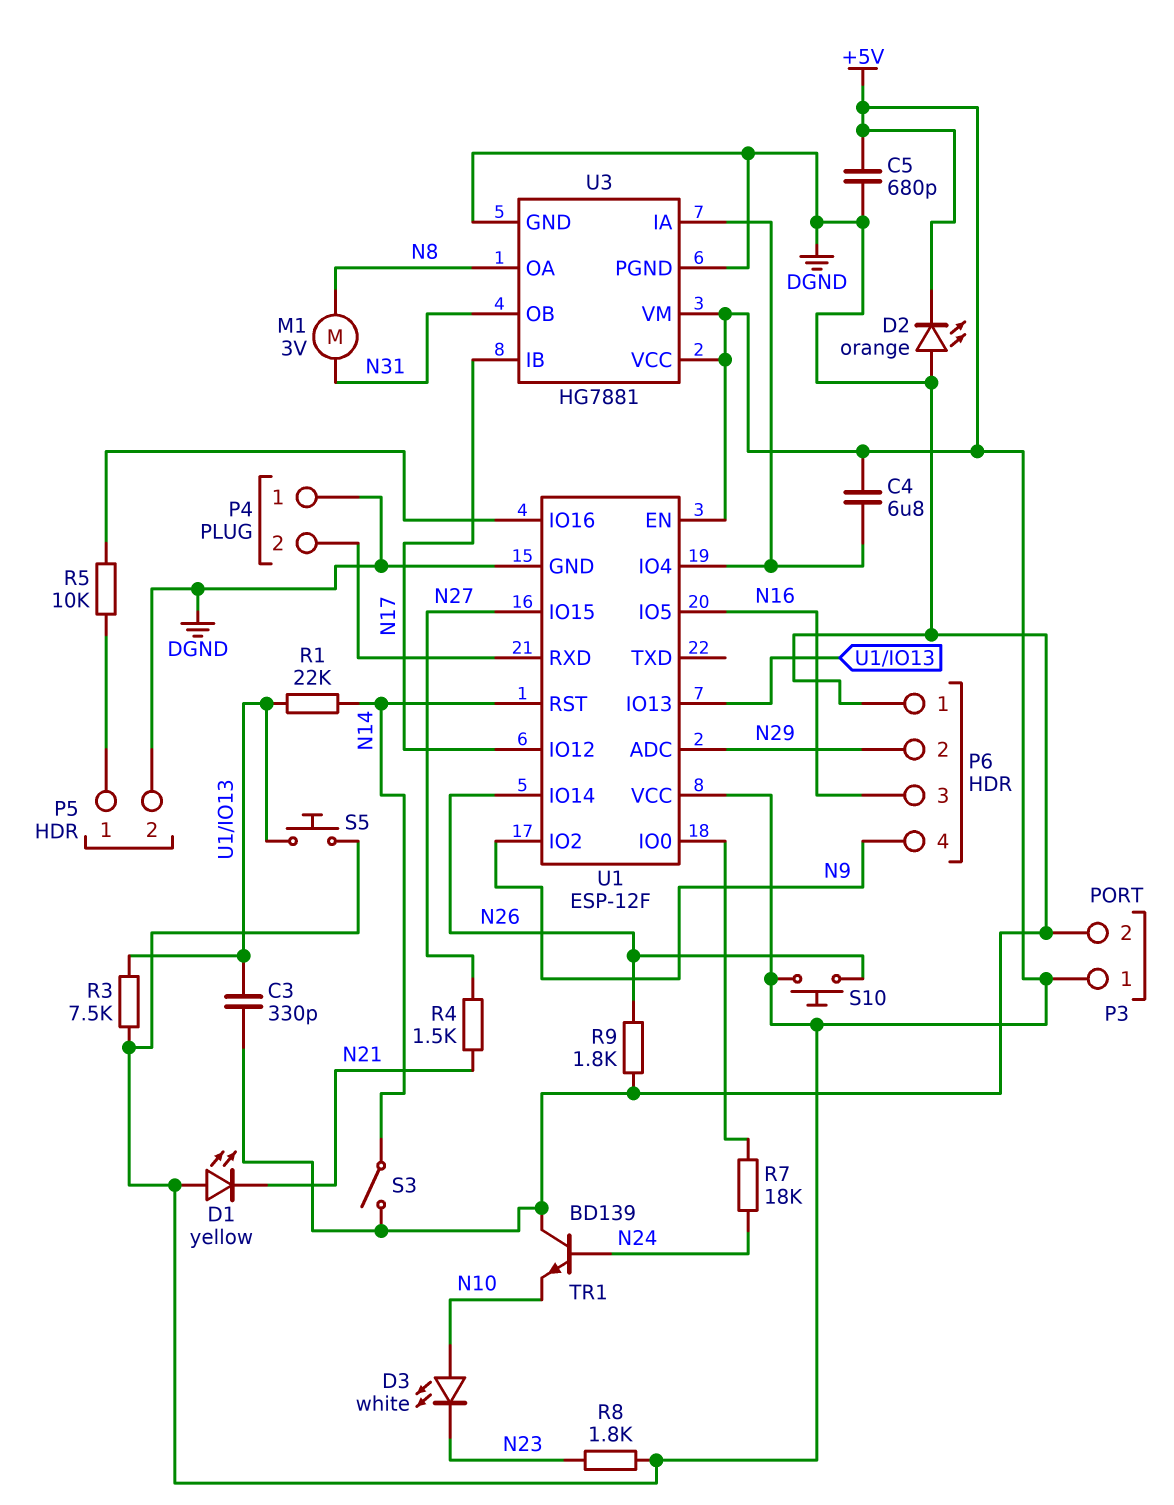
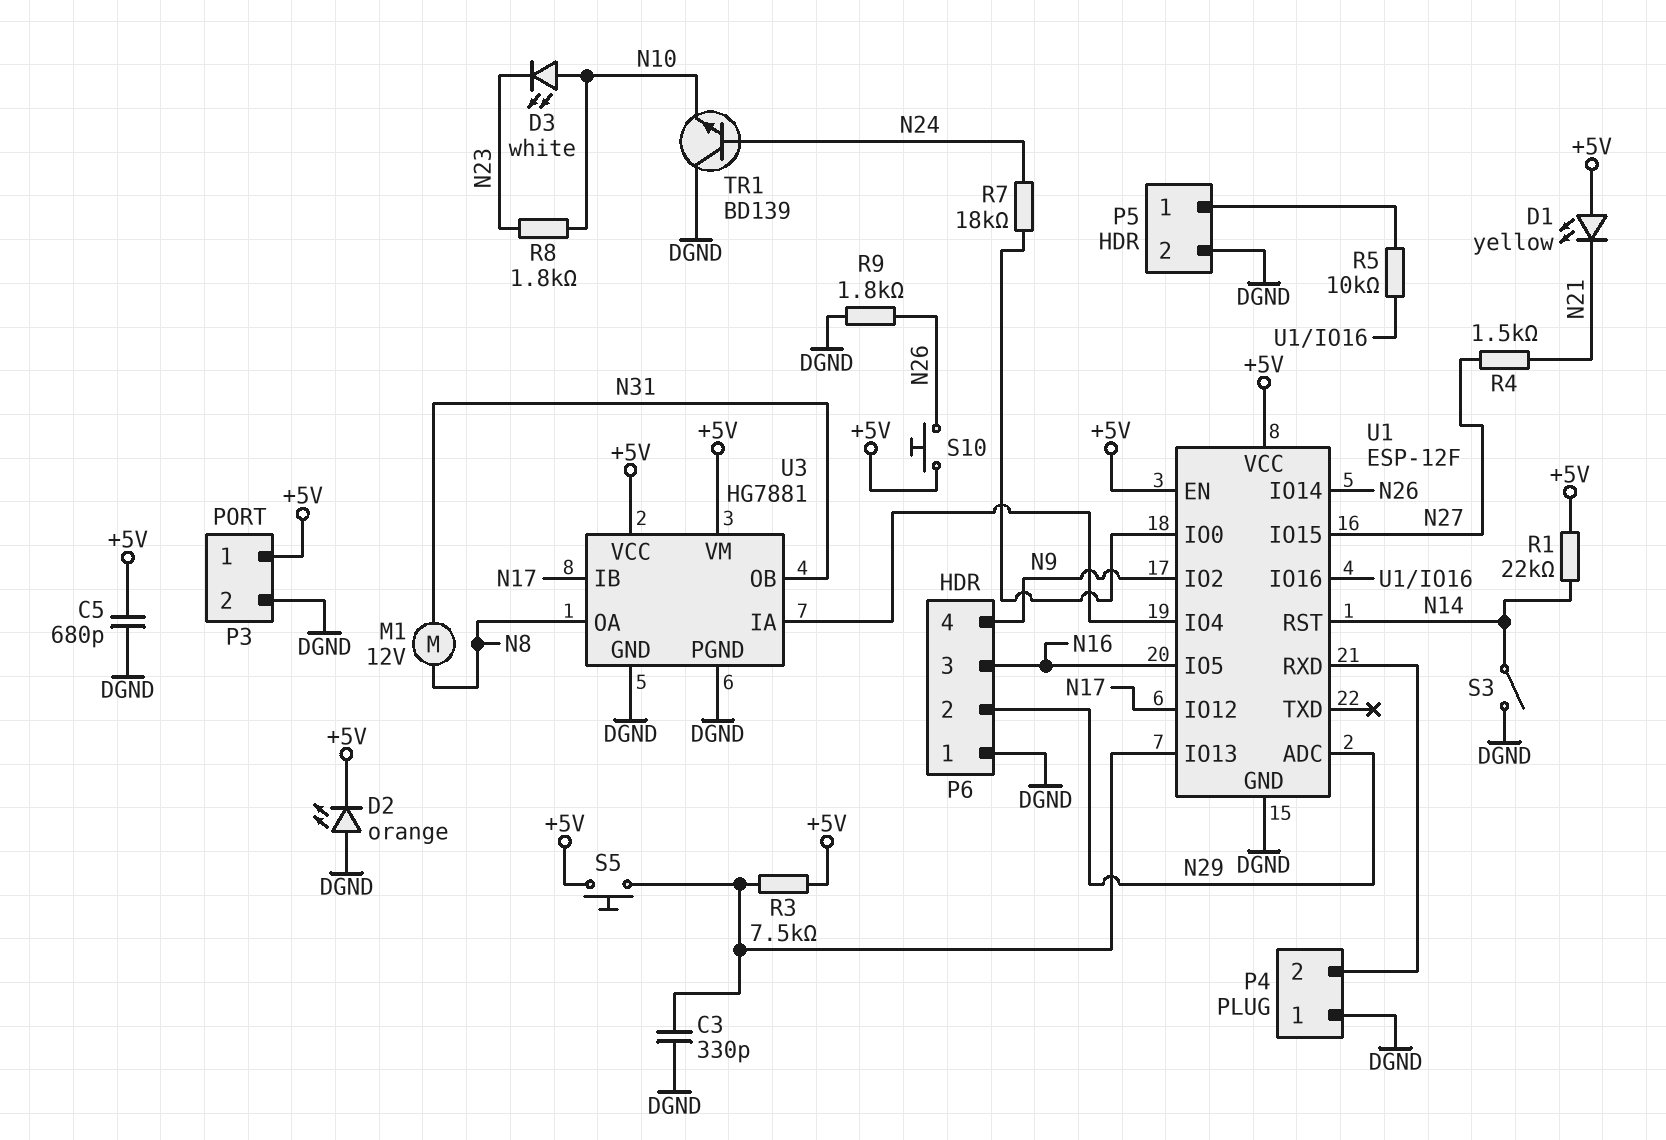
C4: 6.8uF (+5V, U1/IO4) -> none
M1: motor 3V (N8, N31) -> motor 12V (N8, N31)
R1: 22k (N14, U1/IO13) -> 22k (+5V, N14)
R8: 1.8k (+5V, N23) -> 1.8k (N10, N23)

